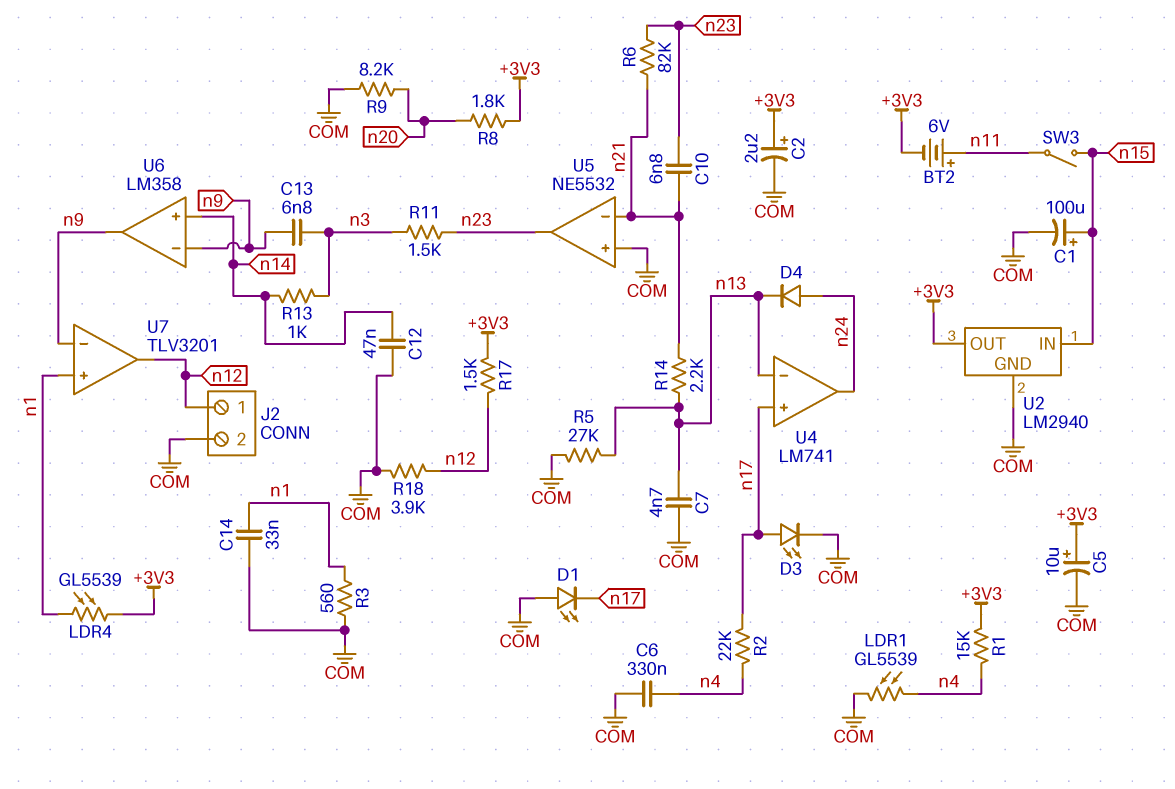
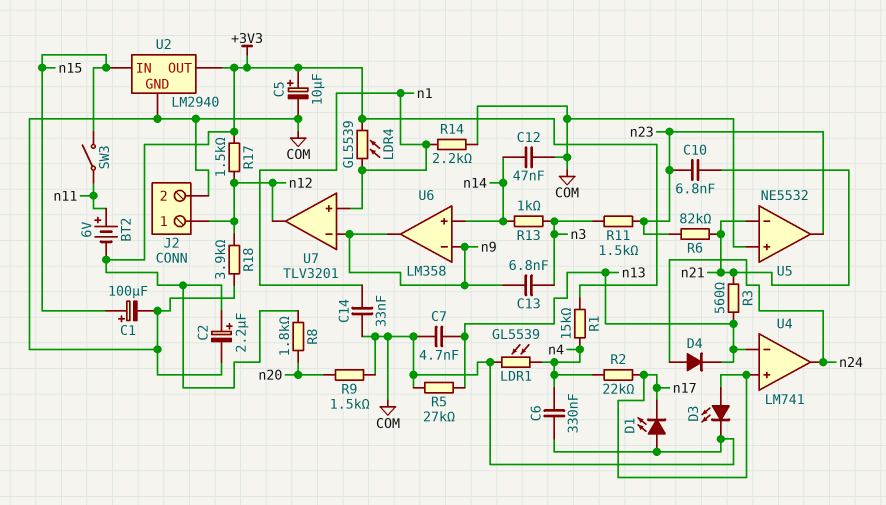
R3: 560 (COM, n1) -> 560 (n13, n21)
R9: 8.2k (COM, n20) -> 1.5k (COM, n20)
R14: 2.2k (n13, n21) -> 2.2k (COM, n1)

